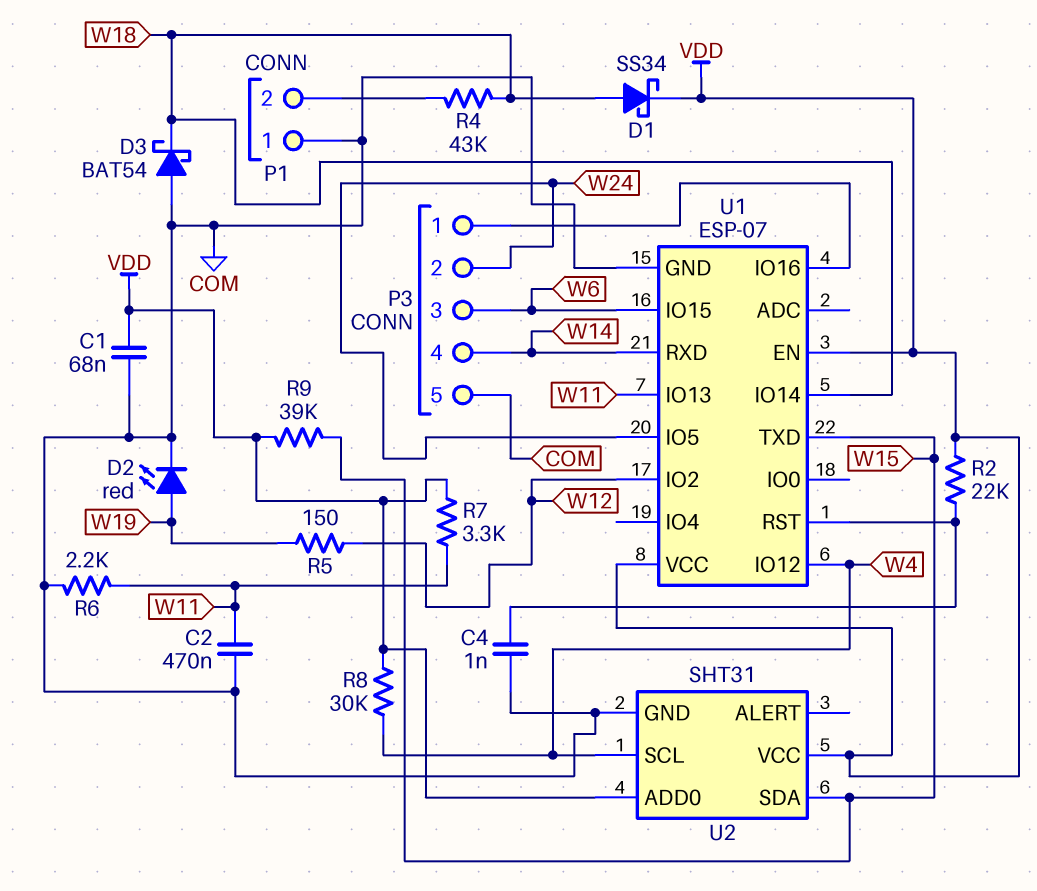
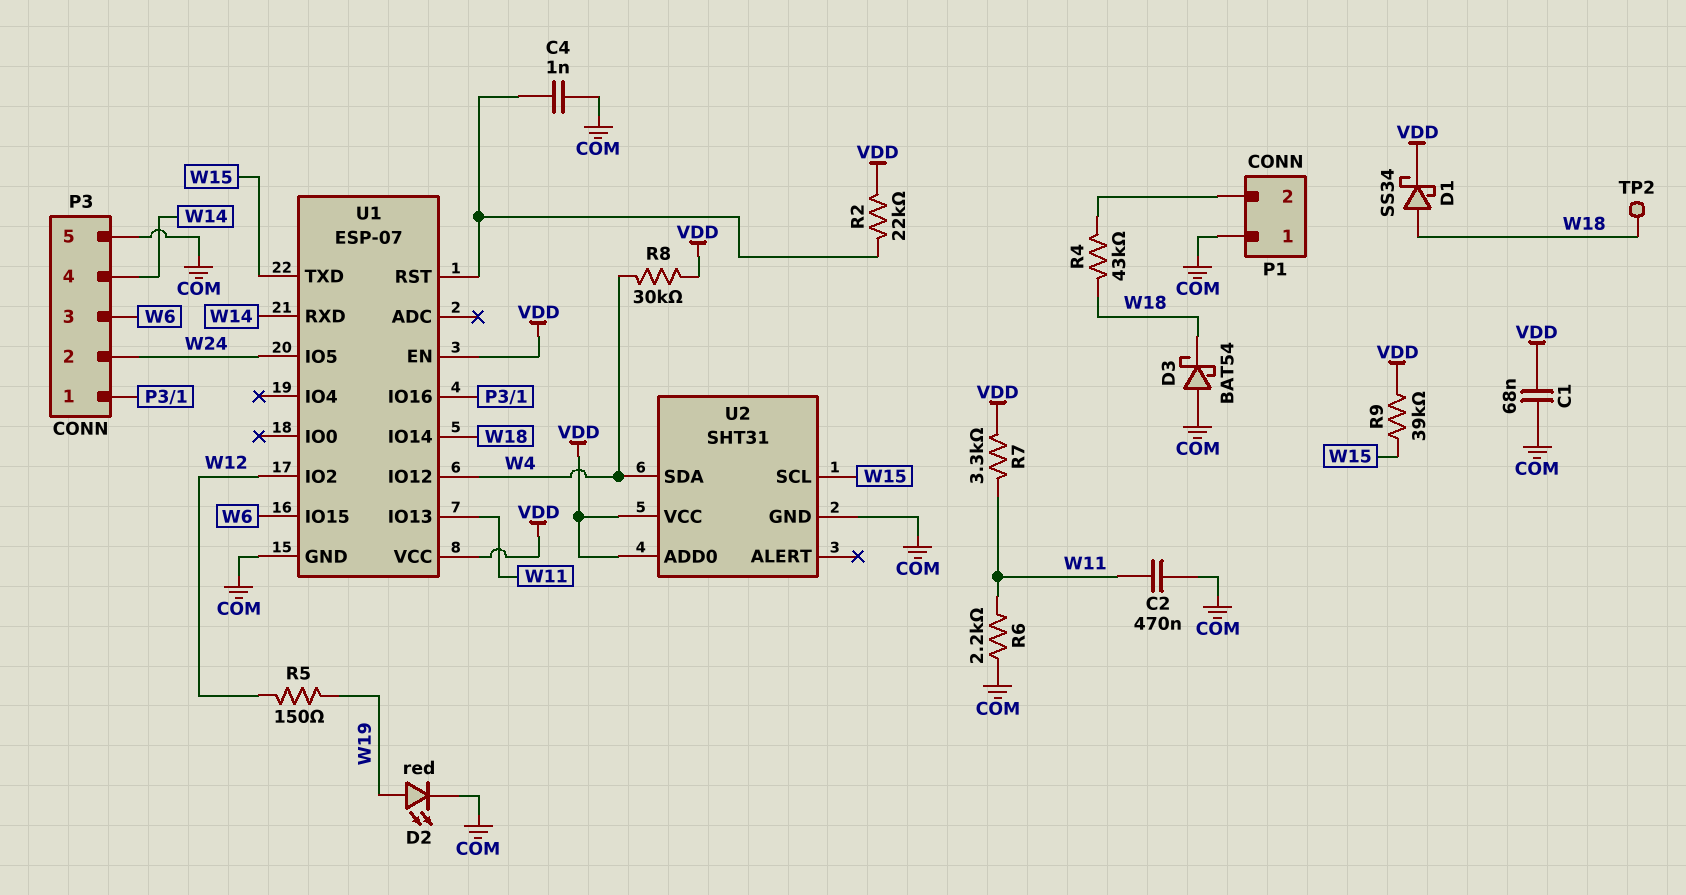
TP2: none -> test point (W18)
U2 pin SCL: W4 -> W15
U2 pin SDA: W15 -> W4

